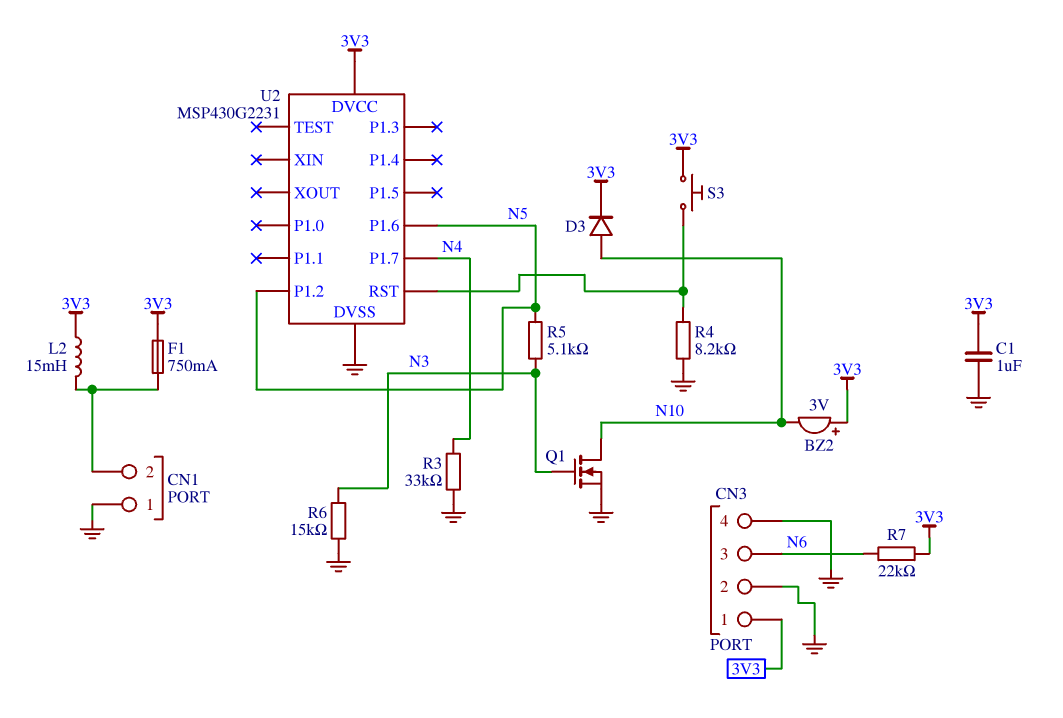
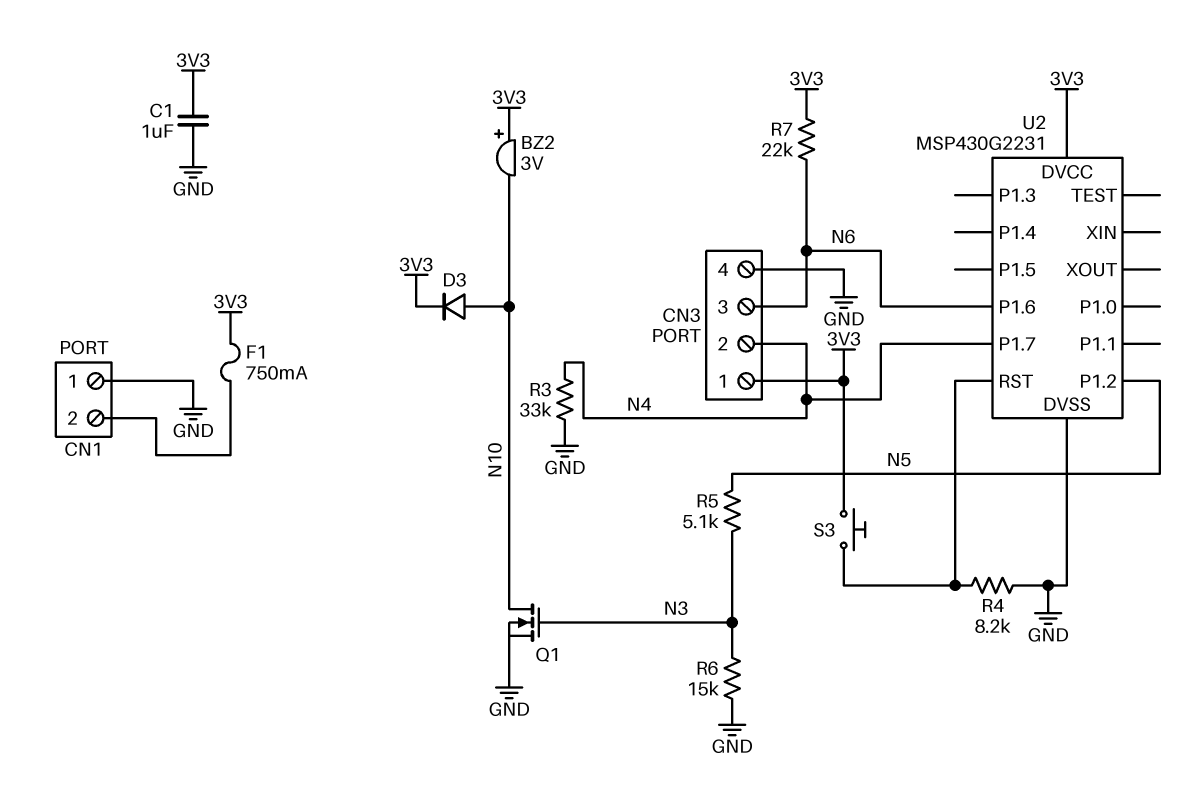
CN3 pin 2: GND -> N4
L2: 15mH (3V3, CN1/2) -> none
U2 pin P1.6: N5 -> N6

